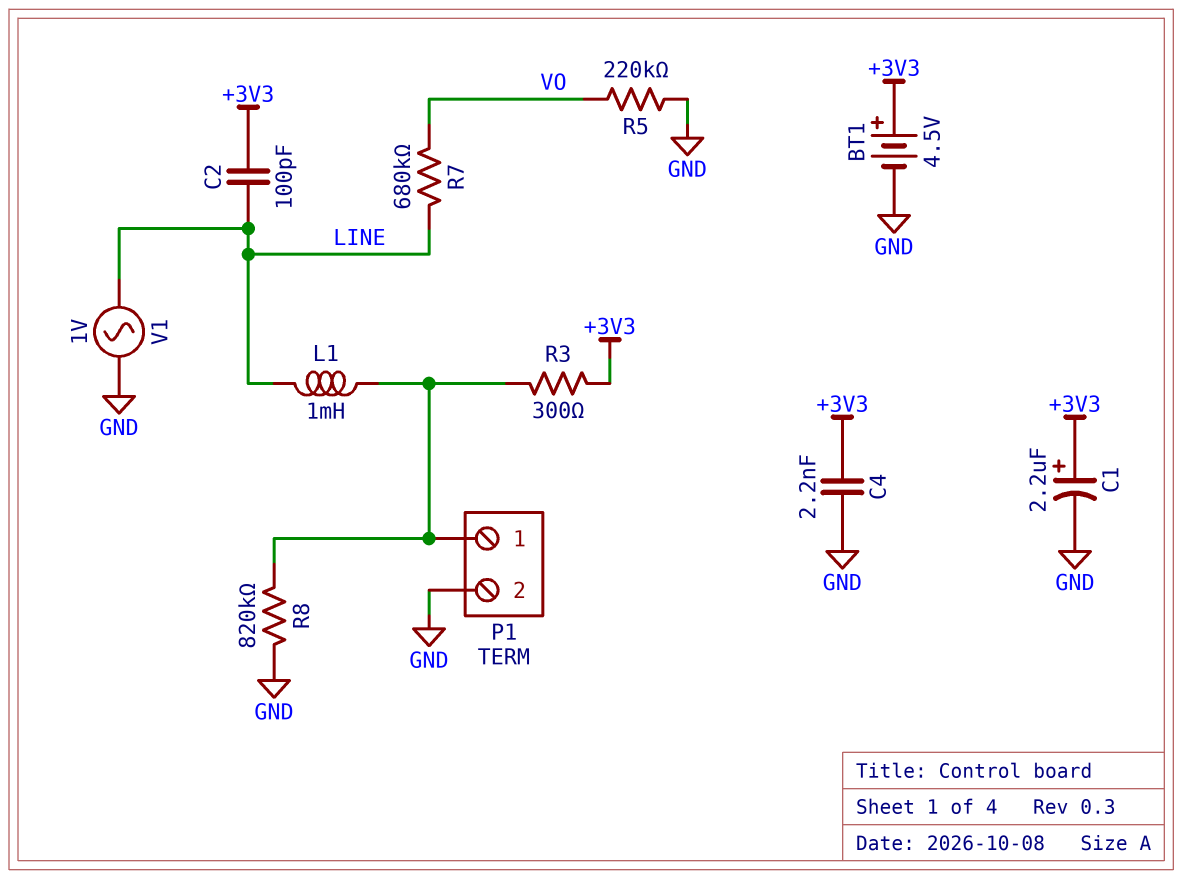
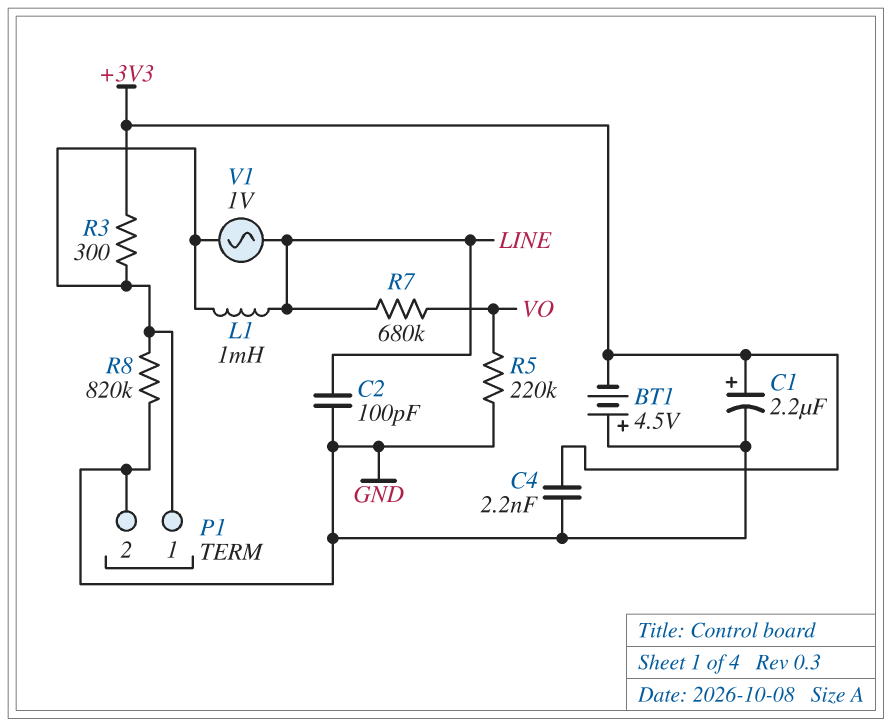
BT1: 4.5V (plus +3V3, minus GND) -> 4.5V (plus GND, minus +3V3)
C2: 100pF (+3V3, LINE) -> 100pF (GND, LINE)
V1: AC 1V (GND, LINE) -> AC 1V (LINE, P1/1)

